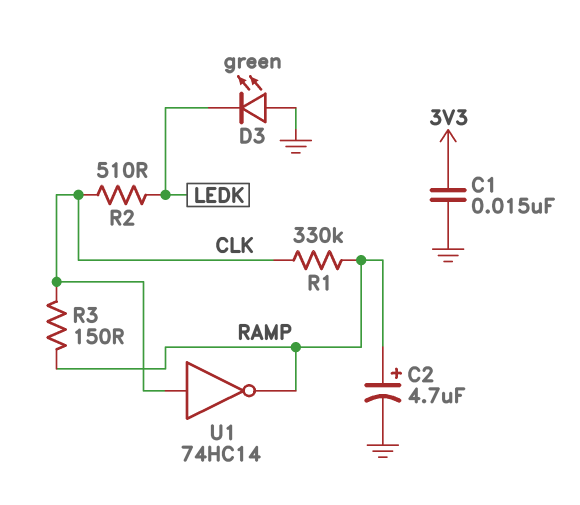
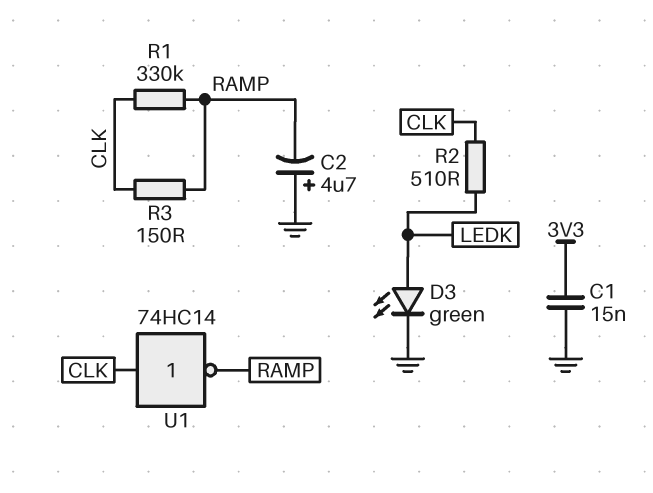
C2: 4.7uF (plus RAMP, minus GND) -> 4.7uF (plus GND, minus RAMP)
D3: LED green (A GND, K LEDK) -> LED green (A LEDK, K GND)

